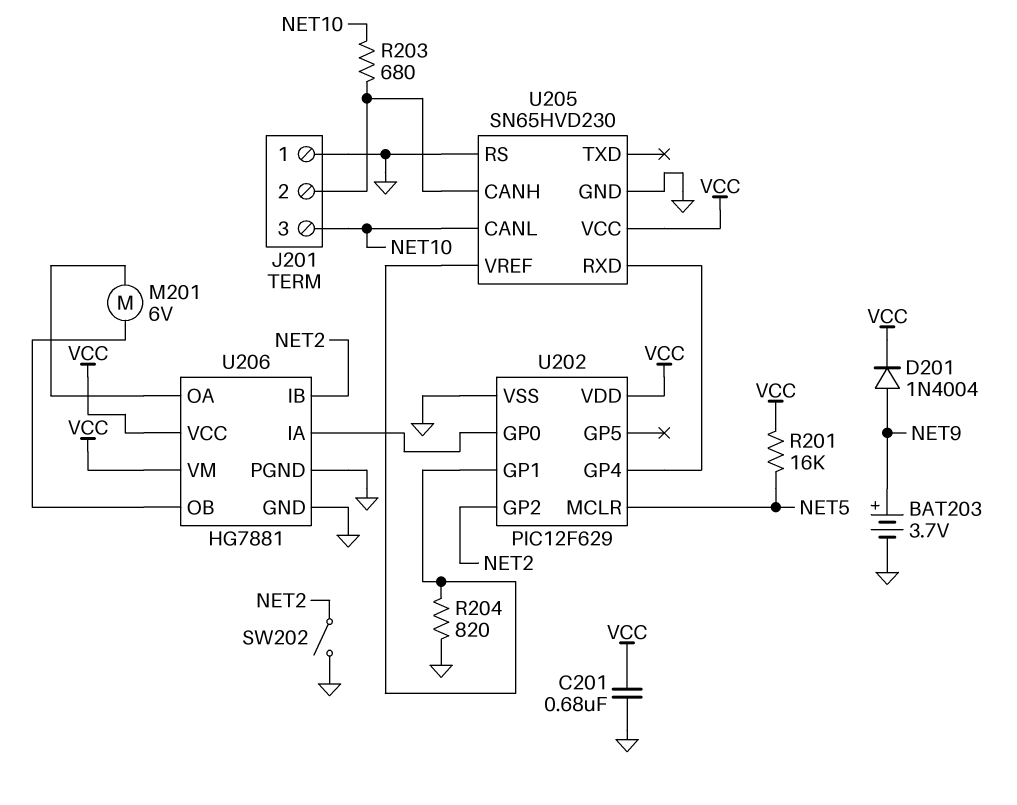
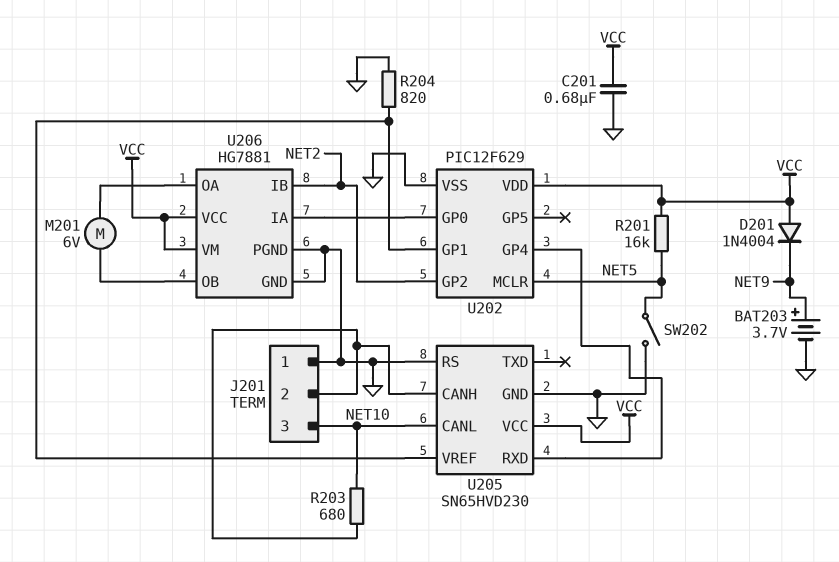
D201: diode 1N4004 (A NET9, K VCC) -> diode 1N4004 (A VCC, K NET9)
SW202: switch (GND, NET2) -> switch (GND, NET5)

